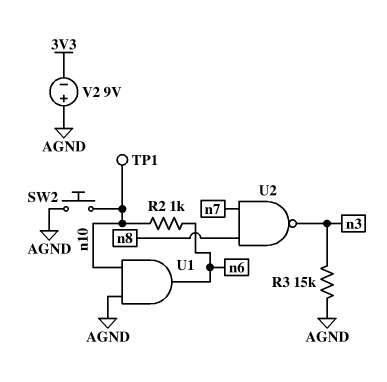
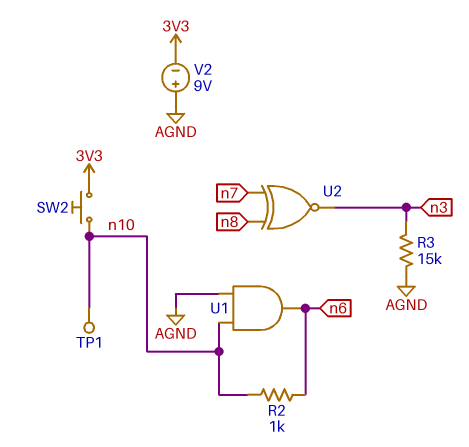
SW2: button (AGND, n10) -> button (3V3, n10)
U2: NAND (in n7, in n8, out n3) -> XNOR (in n7, in n8, out n3)

